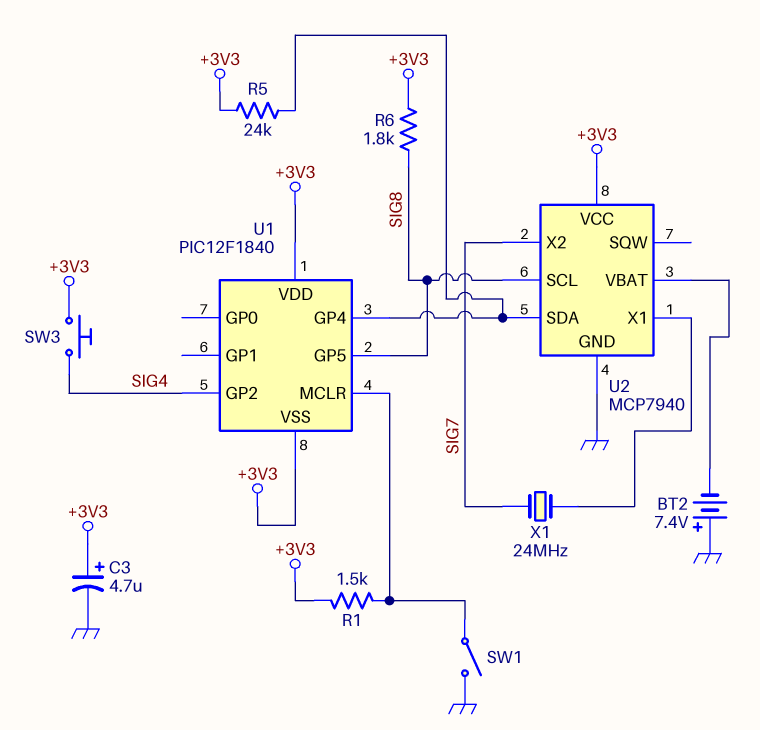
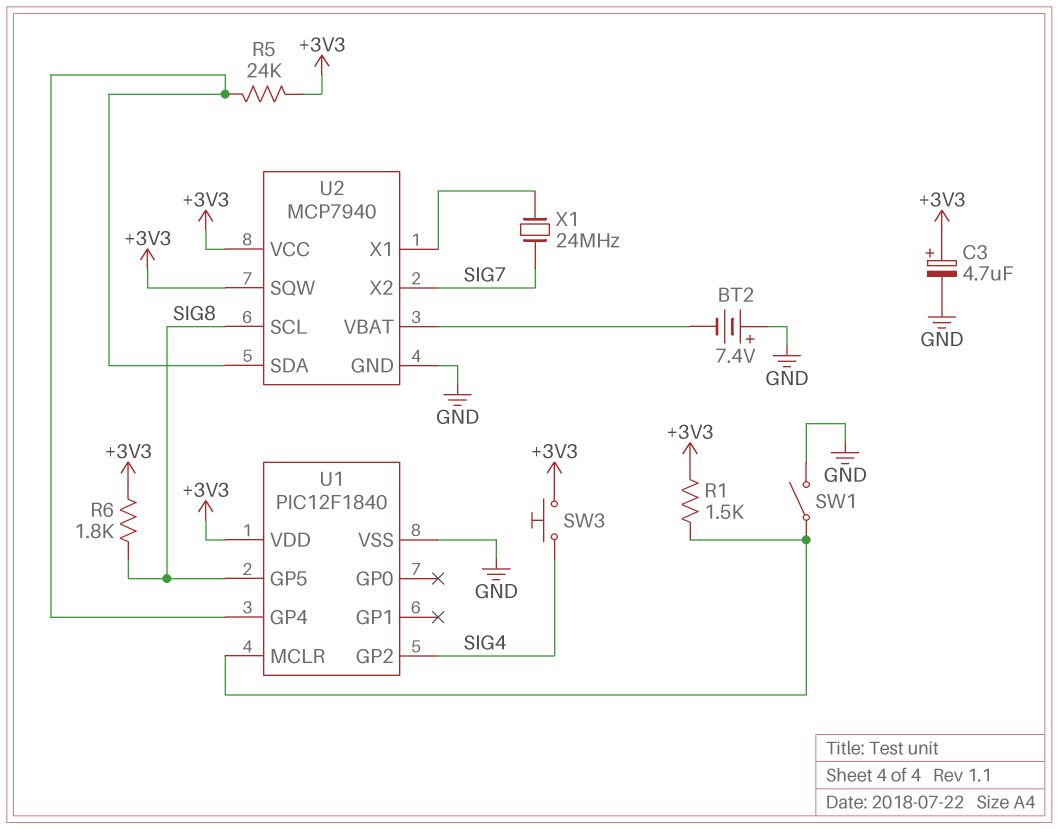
U1 pin VSS: +3V3 -> GND
U2 pin SQW: none -> +3V3

